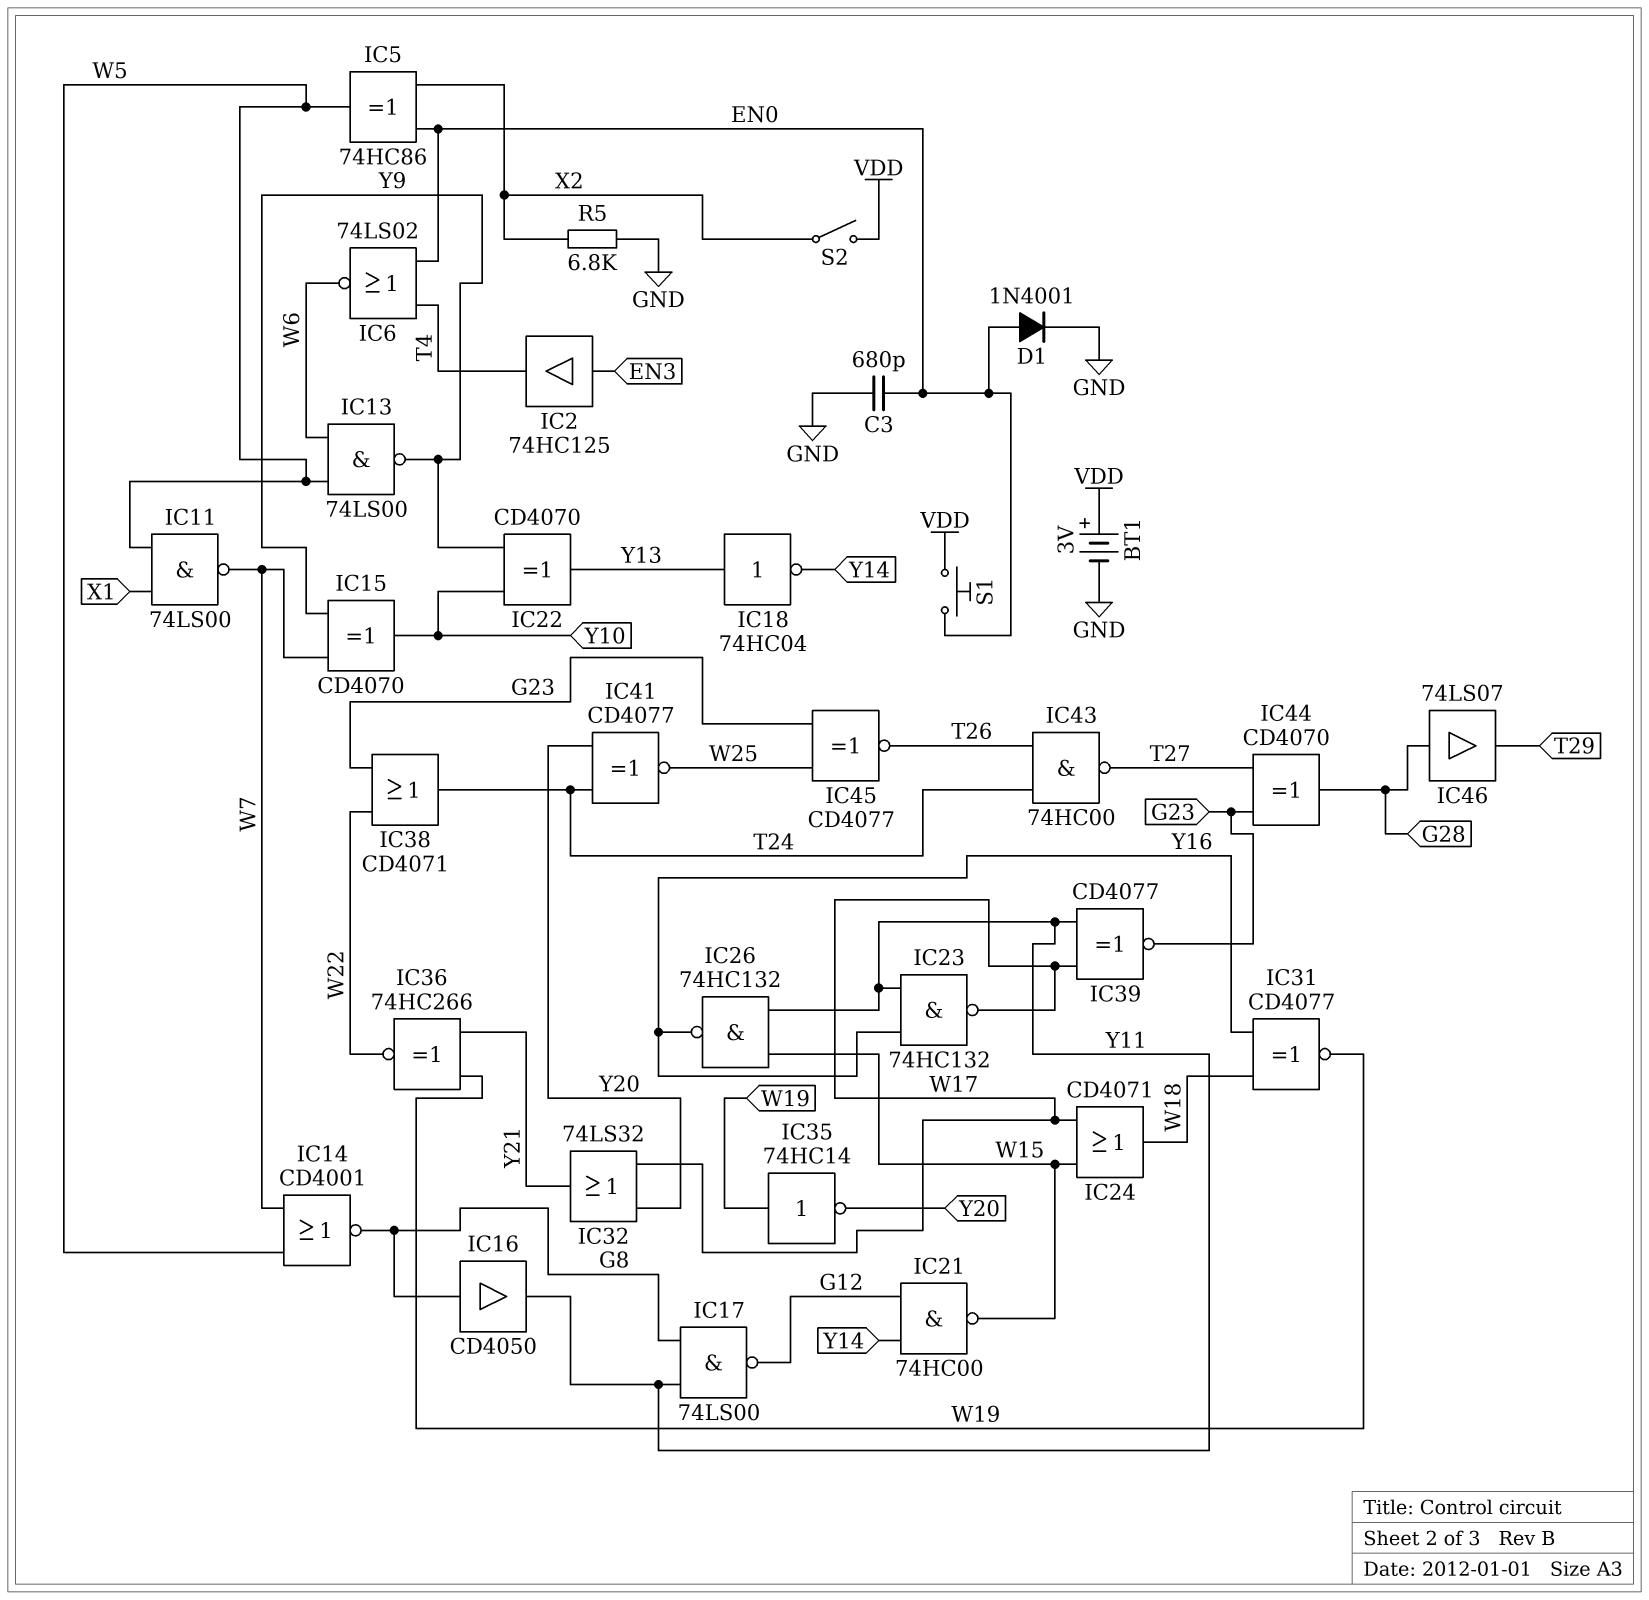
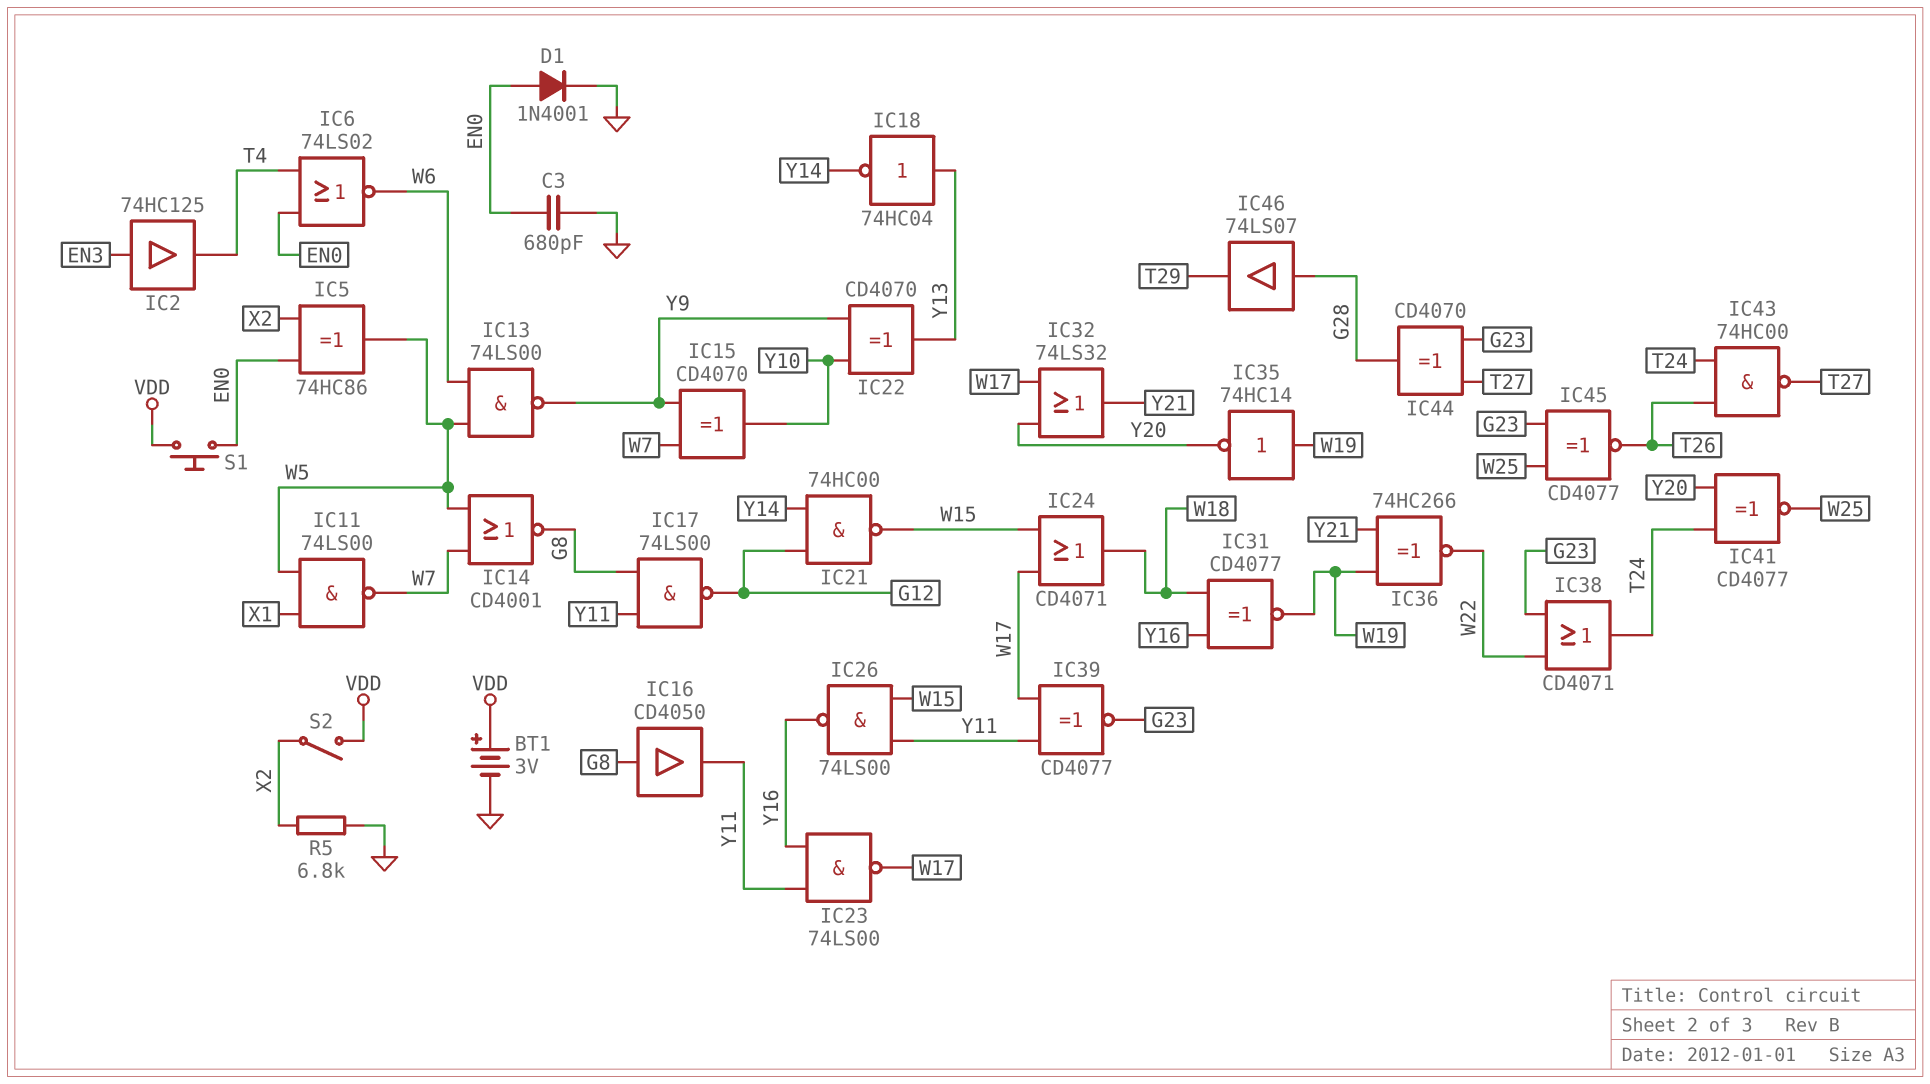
IC23: NAND 74HC132 (in Y11, in Y16, out W17) -> NAND 74LS00 (in Y11, in Y16, out W17)
IC26: NAND 74HC132 (in W15, in Y11, out Y16) -> NAND 74LS00 (in W15, in Y11, out Y16)

